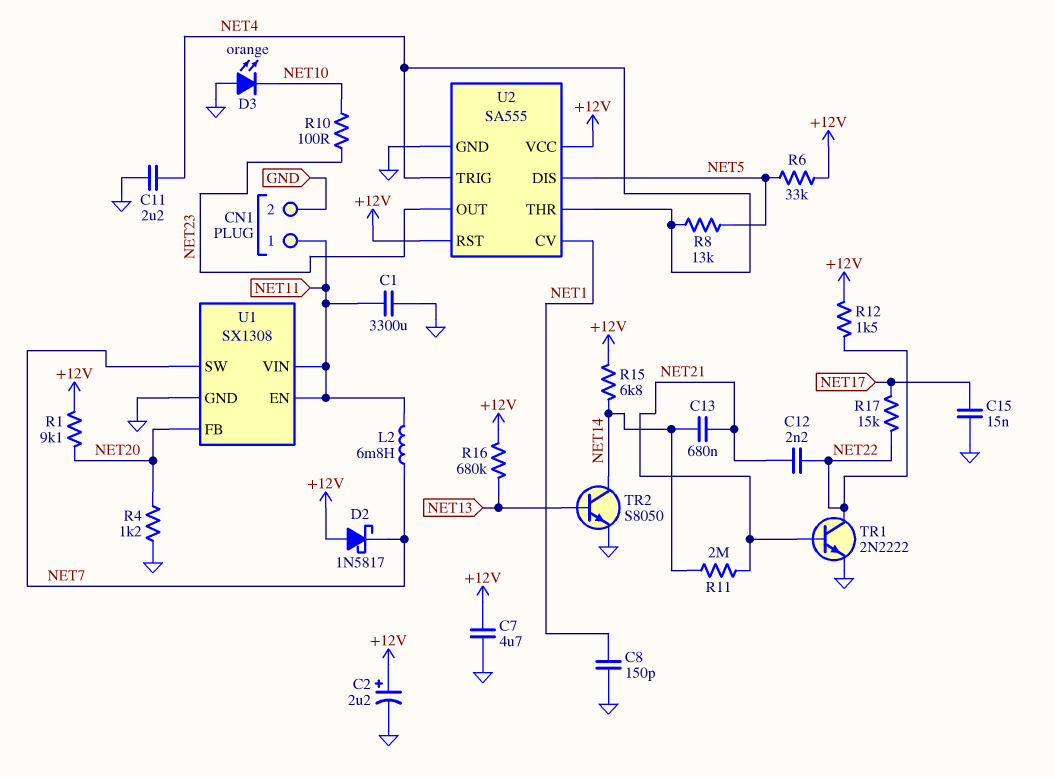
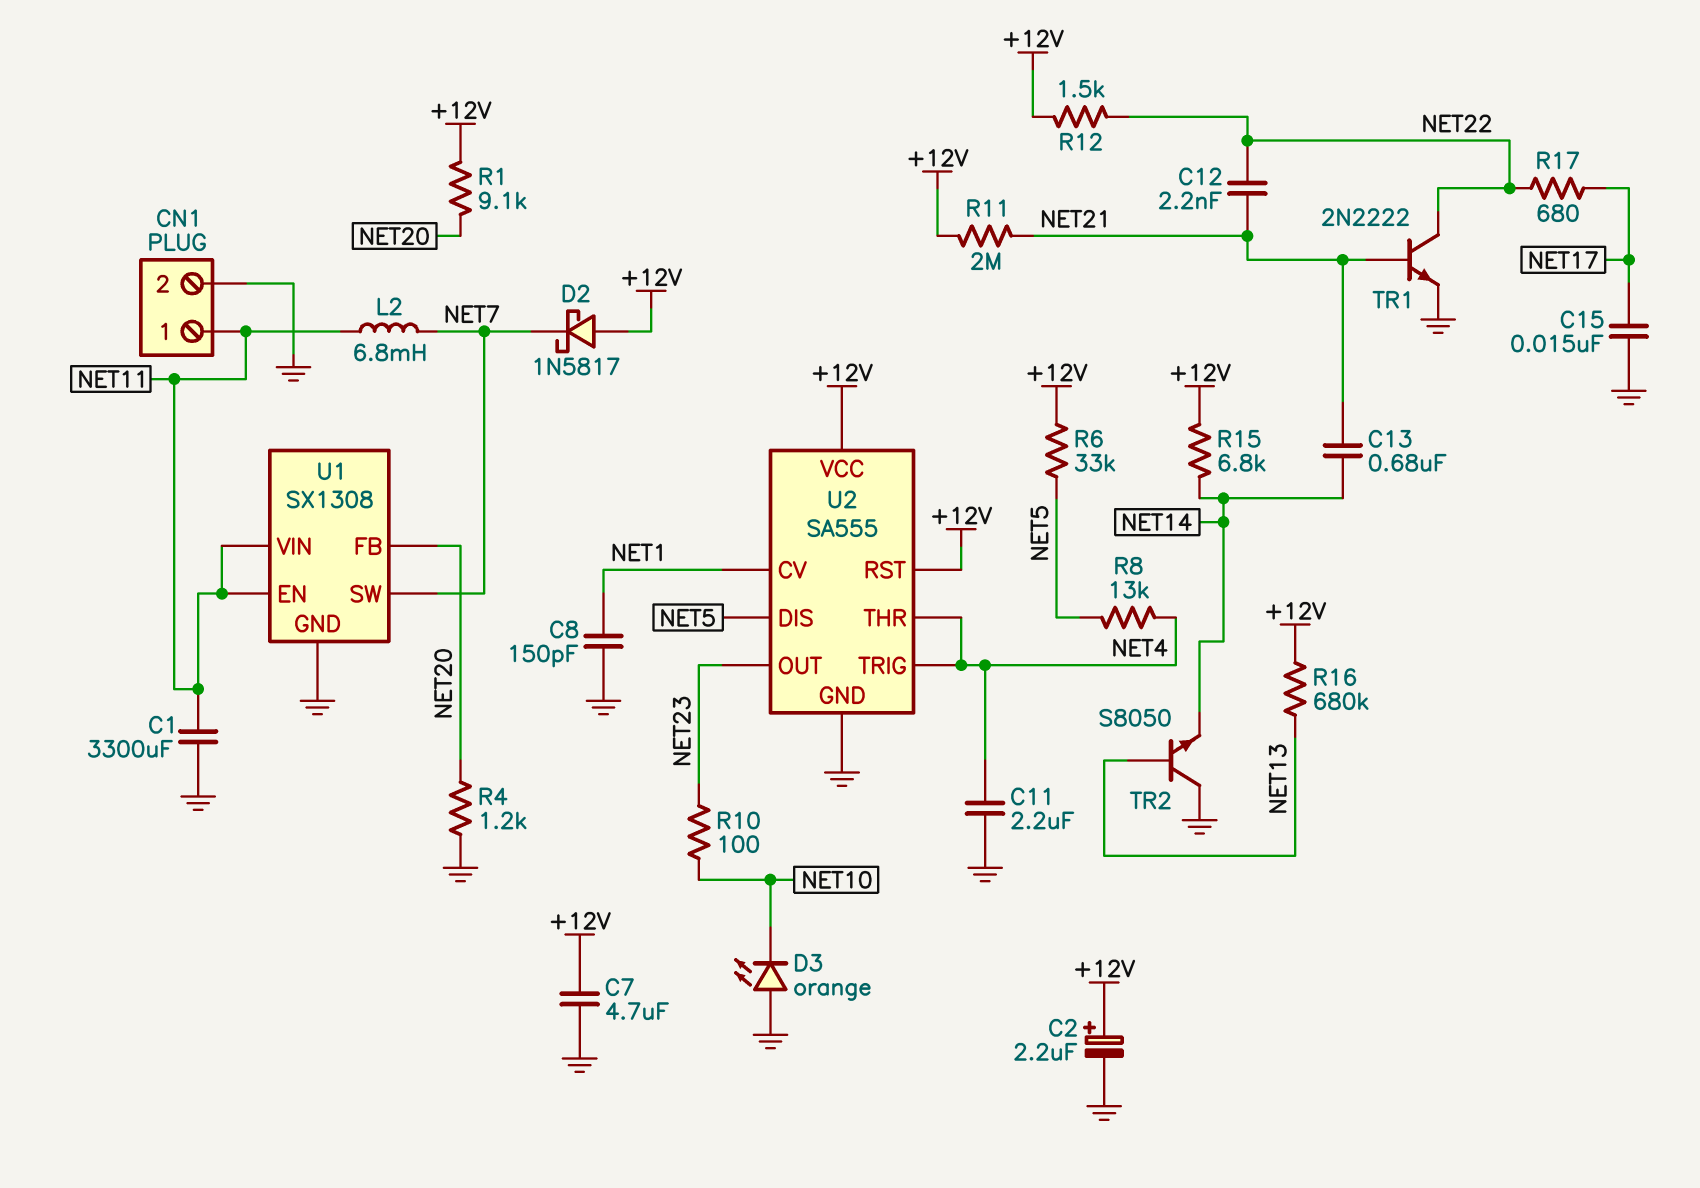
R11: 2M (NET14, NET21) -> 2M (+12V, NET21)
R17: 15k (NET17, NET22) -> 680 (NET17, NET22)
TR2: NPN S8050 (B NET13, C NET14, E GND) -> NPN S8050 (B NET13, C GND, E NET14)

